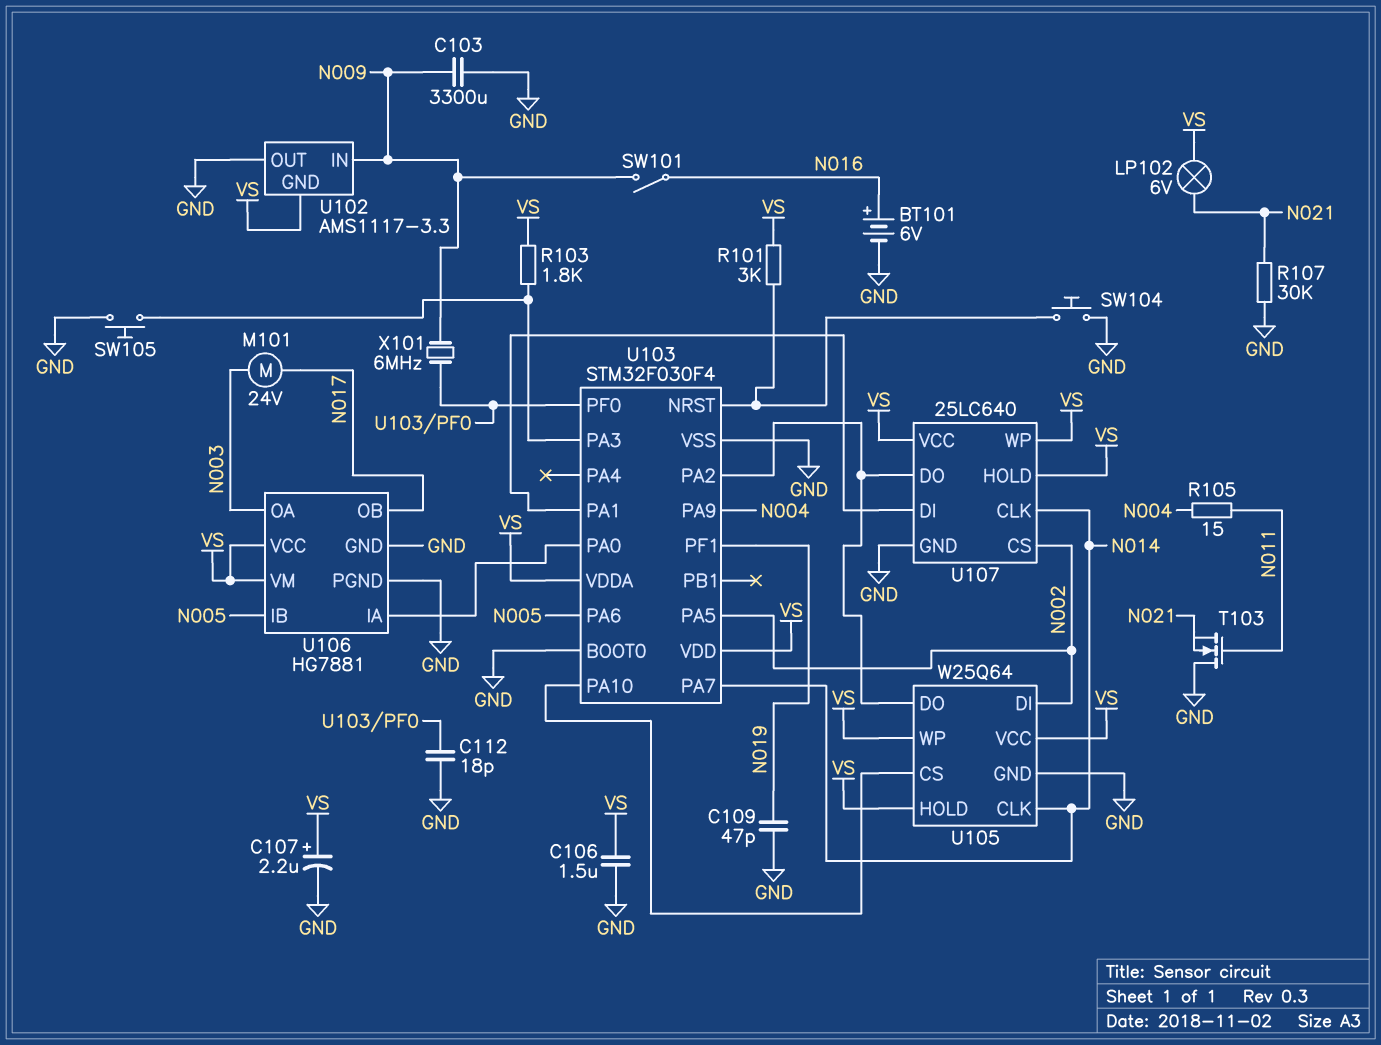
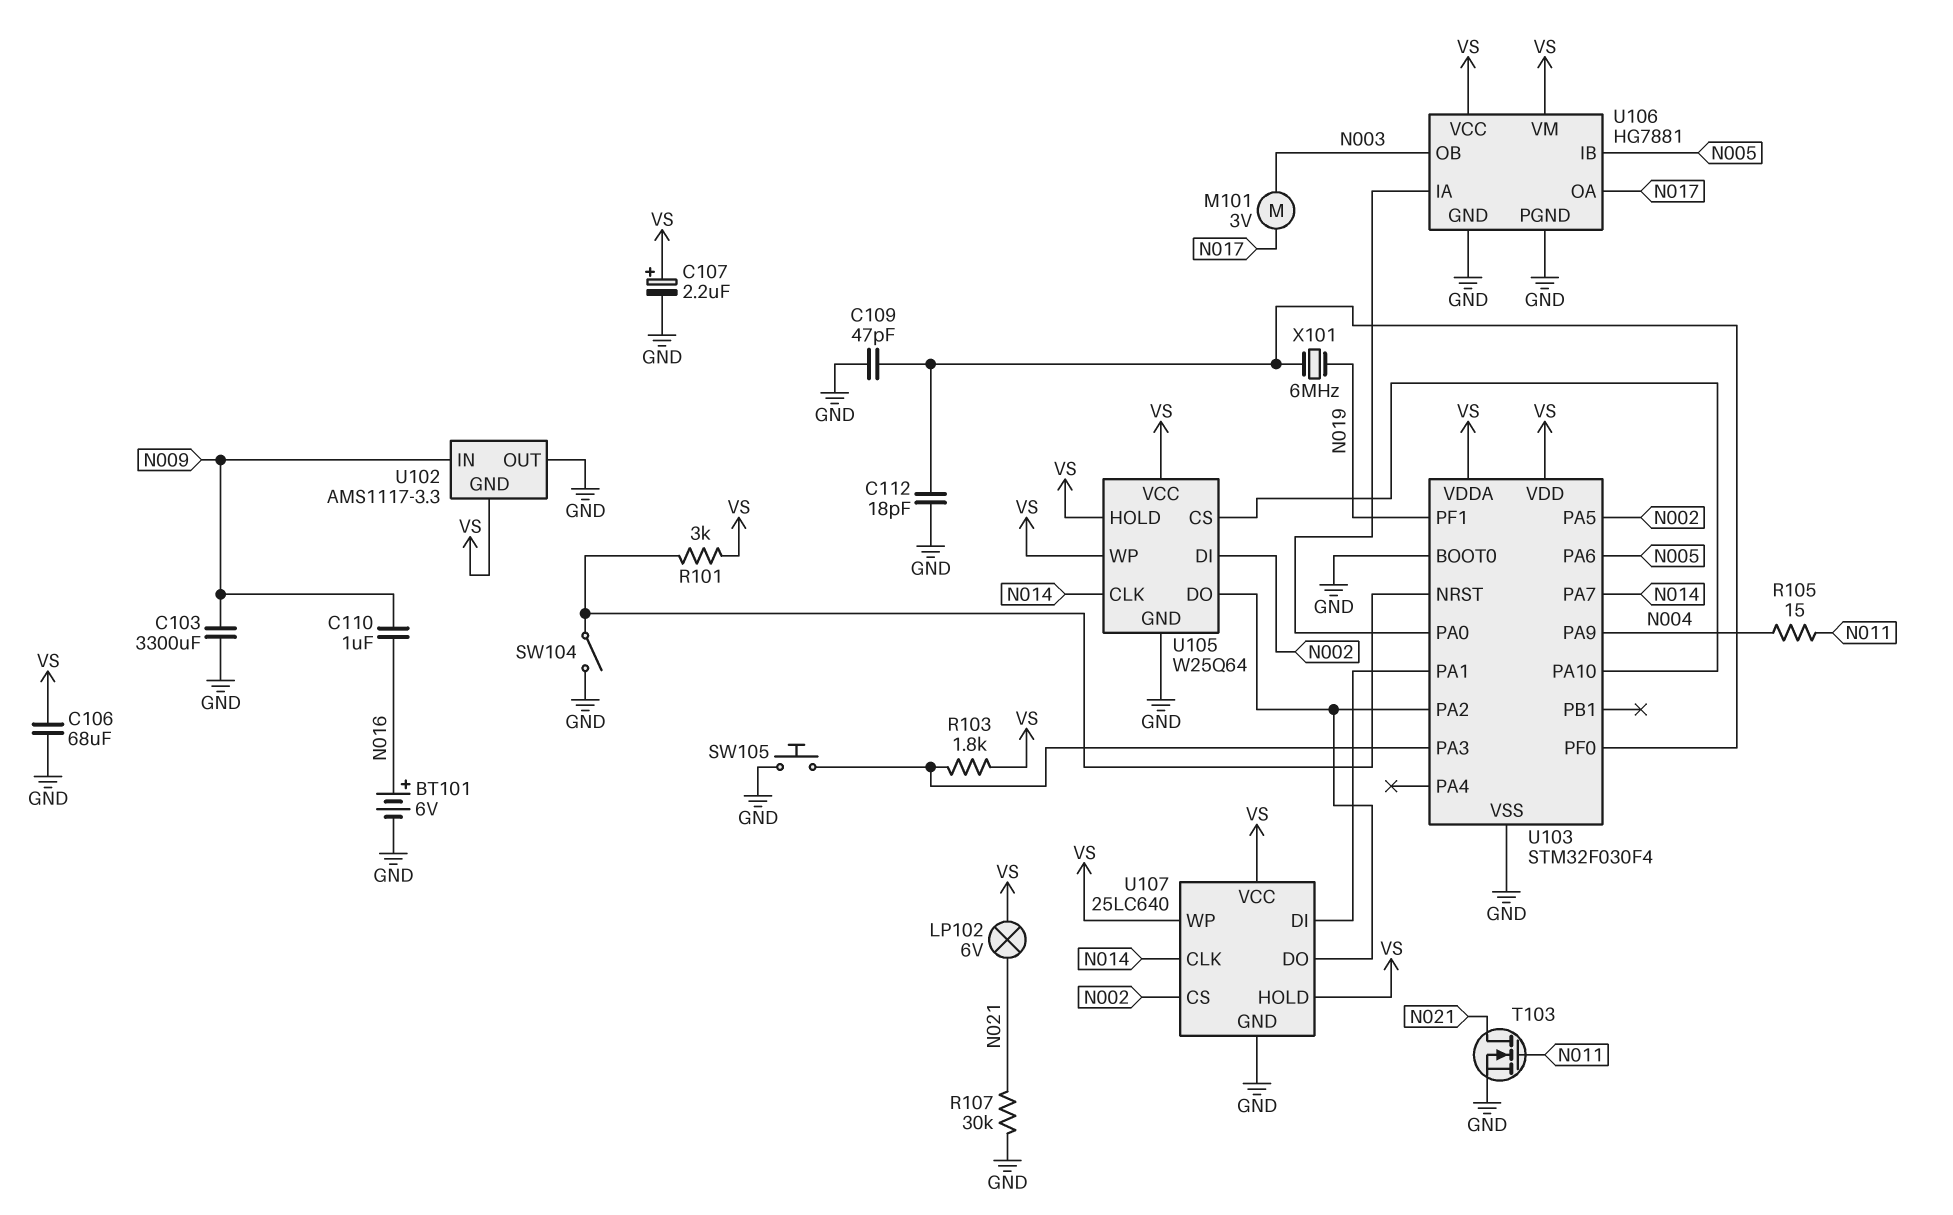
C106: 1.5uF (GND, VS) -> 68uF (GND, VS)
C109: 47pF (GND, N019) -> 47pF (GND, U103/PF0)
C110: none -> 1uF (N009, N016)
M101: motor 24V (N003, N017) -> motor 3V (N003, N017)
SW101: switch (N009, N016) -> none
SW104: button (GND, U103/NRST) -> switch (GND, U103/NRST)
T103: NMOS (G N011, D GND, S N021) -> NMOS (G N011, D N021, S GND)
U106 pin OA: N003 -> N017
U106 pin OB: N017 -> N003
X101: 6MHz (N009, U103/PF0) -> 6MHz (N019, U103/PF0)

